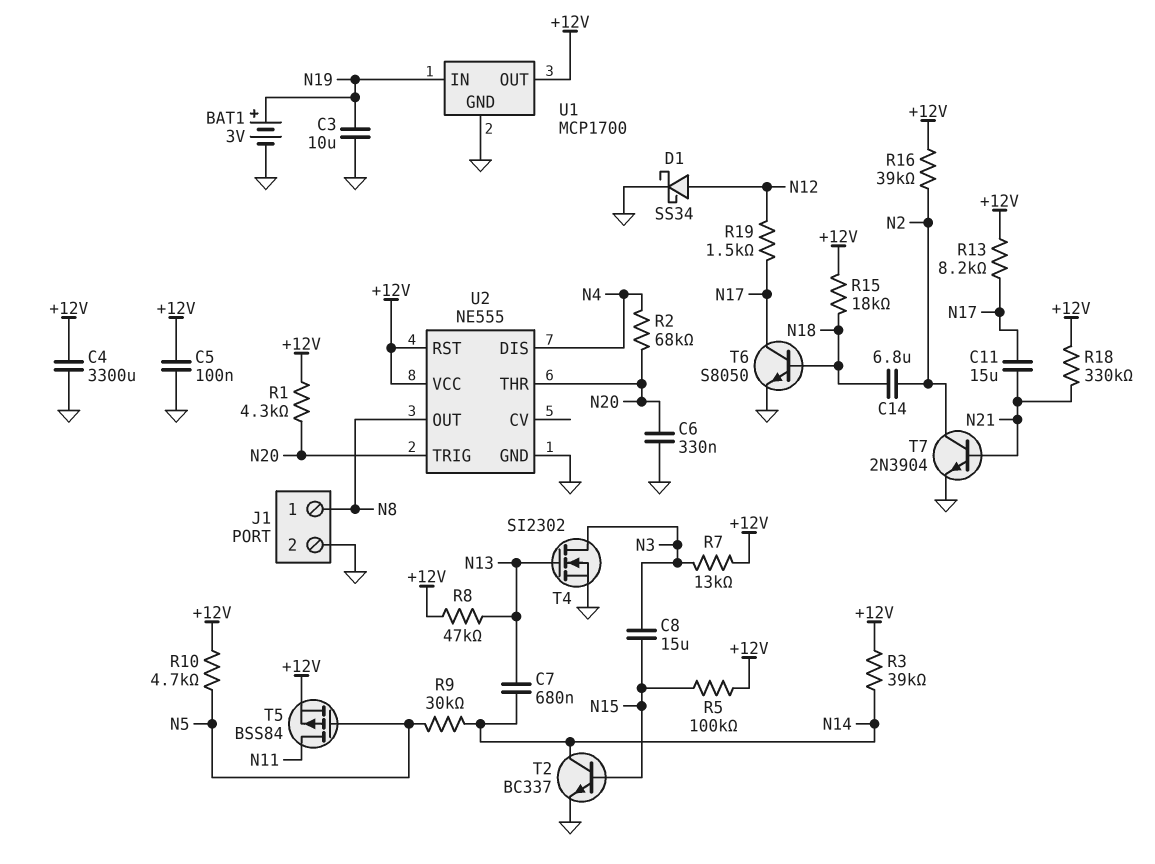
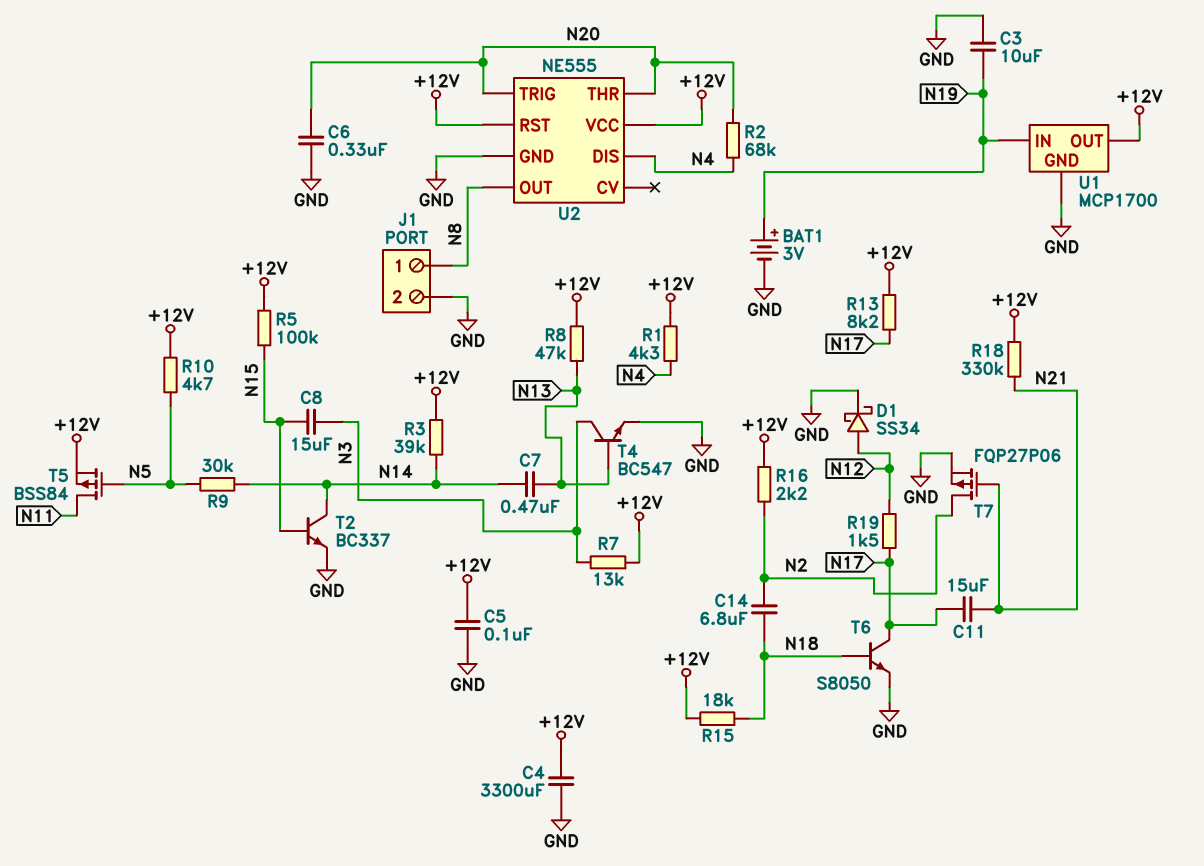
C7: 680nF (N13, N14) -> 470nF (N13, N14)
R1: 4.3k (+12V, N20) -> 4.3k (+12V, N4)
R16: 39k (+12V, N2) -> 2.2k (+12V, N2)
T4: NMOS SI2302 (G N13, D N3, S GND) -> NPN BC547 (B N13, C N3, E GND)
T7: NPN 2N3904 (B N21, C N2, E GND) -> PMOS FQP27P06 (G N21, D N2, S GND)

